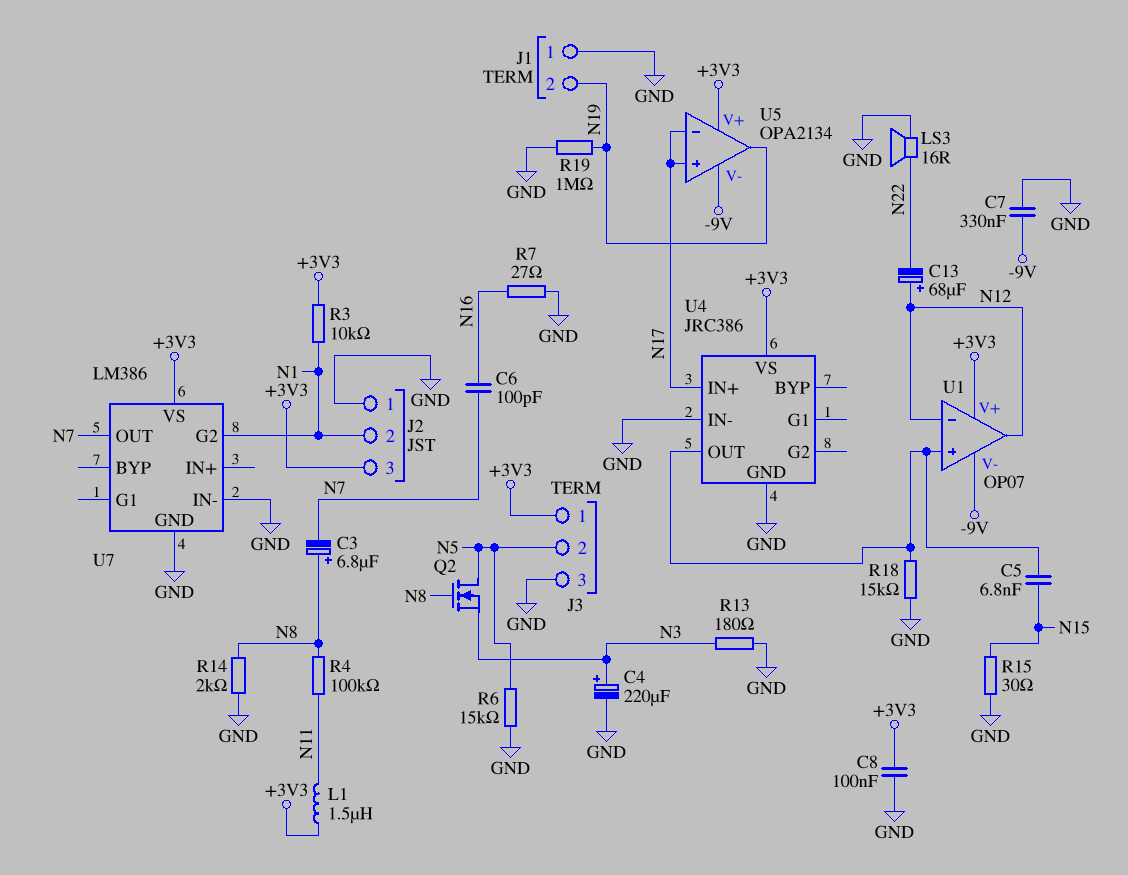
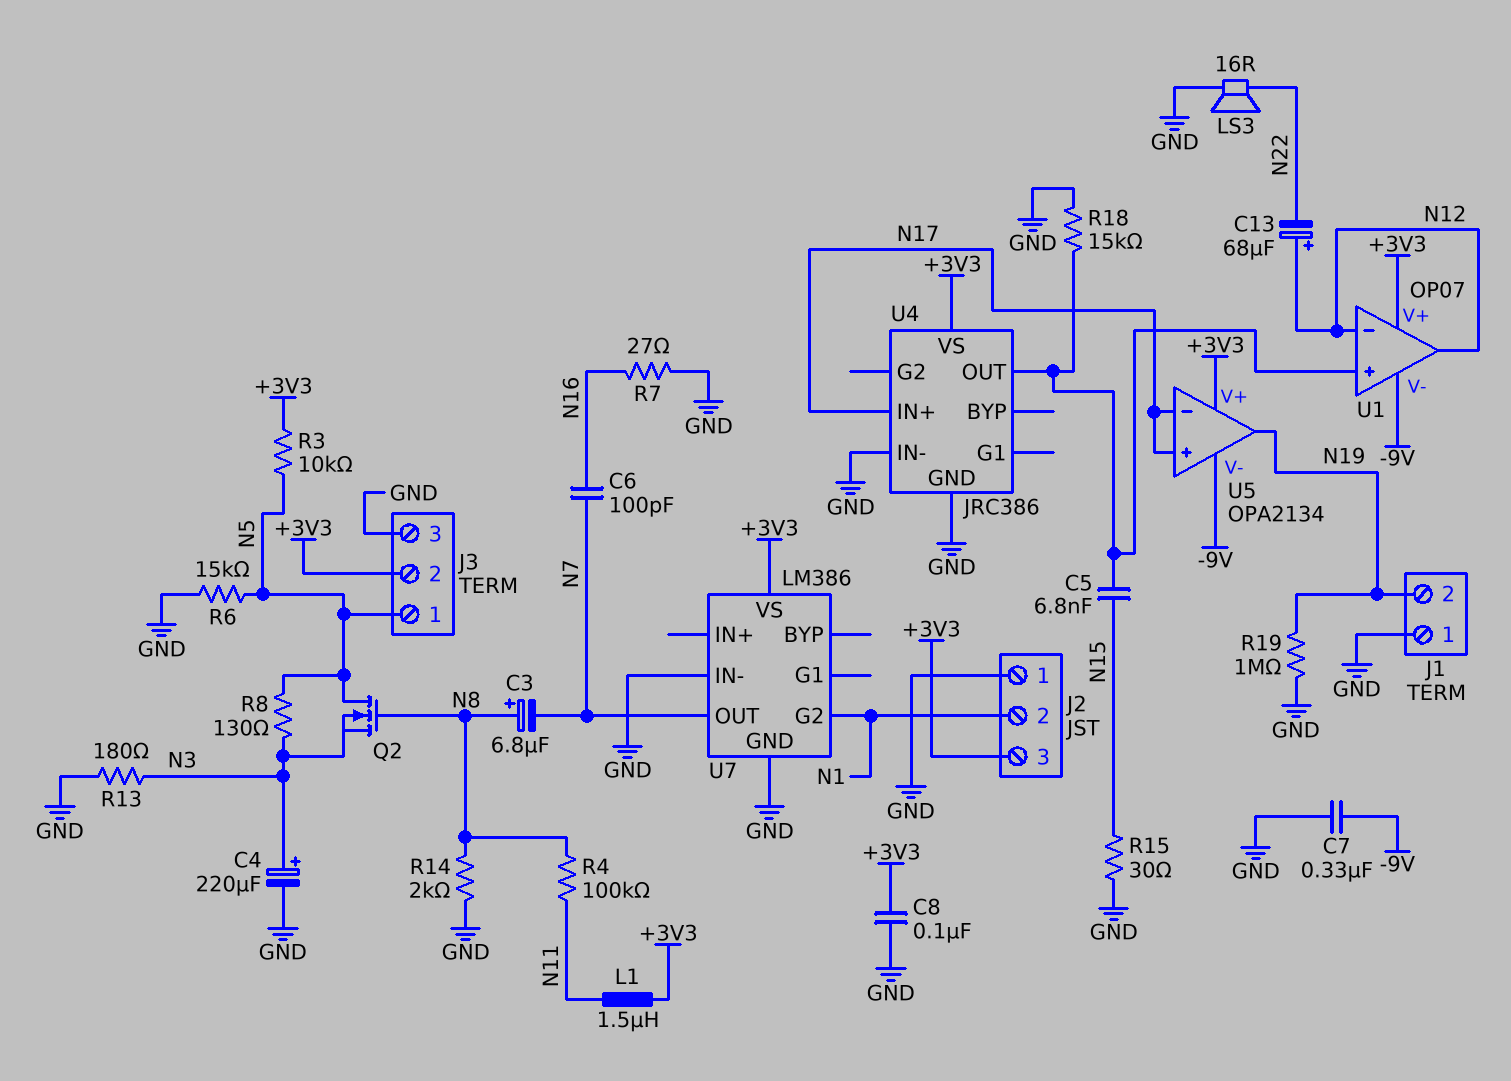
J3 pin 1: +3V3 -> N5
J3 pin 2: N5 -> +3V3
R3: 10k (+3V3, N1) -> 10k (+3V3, N5)
R8: none -> 130 (N3, N5)

